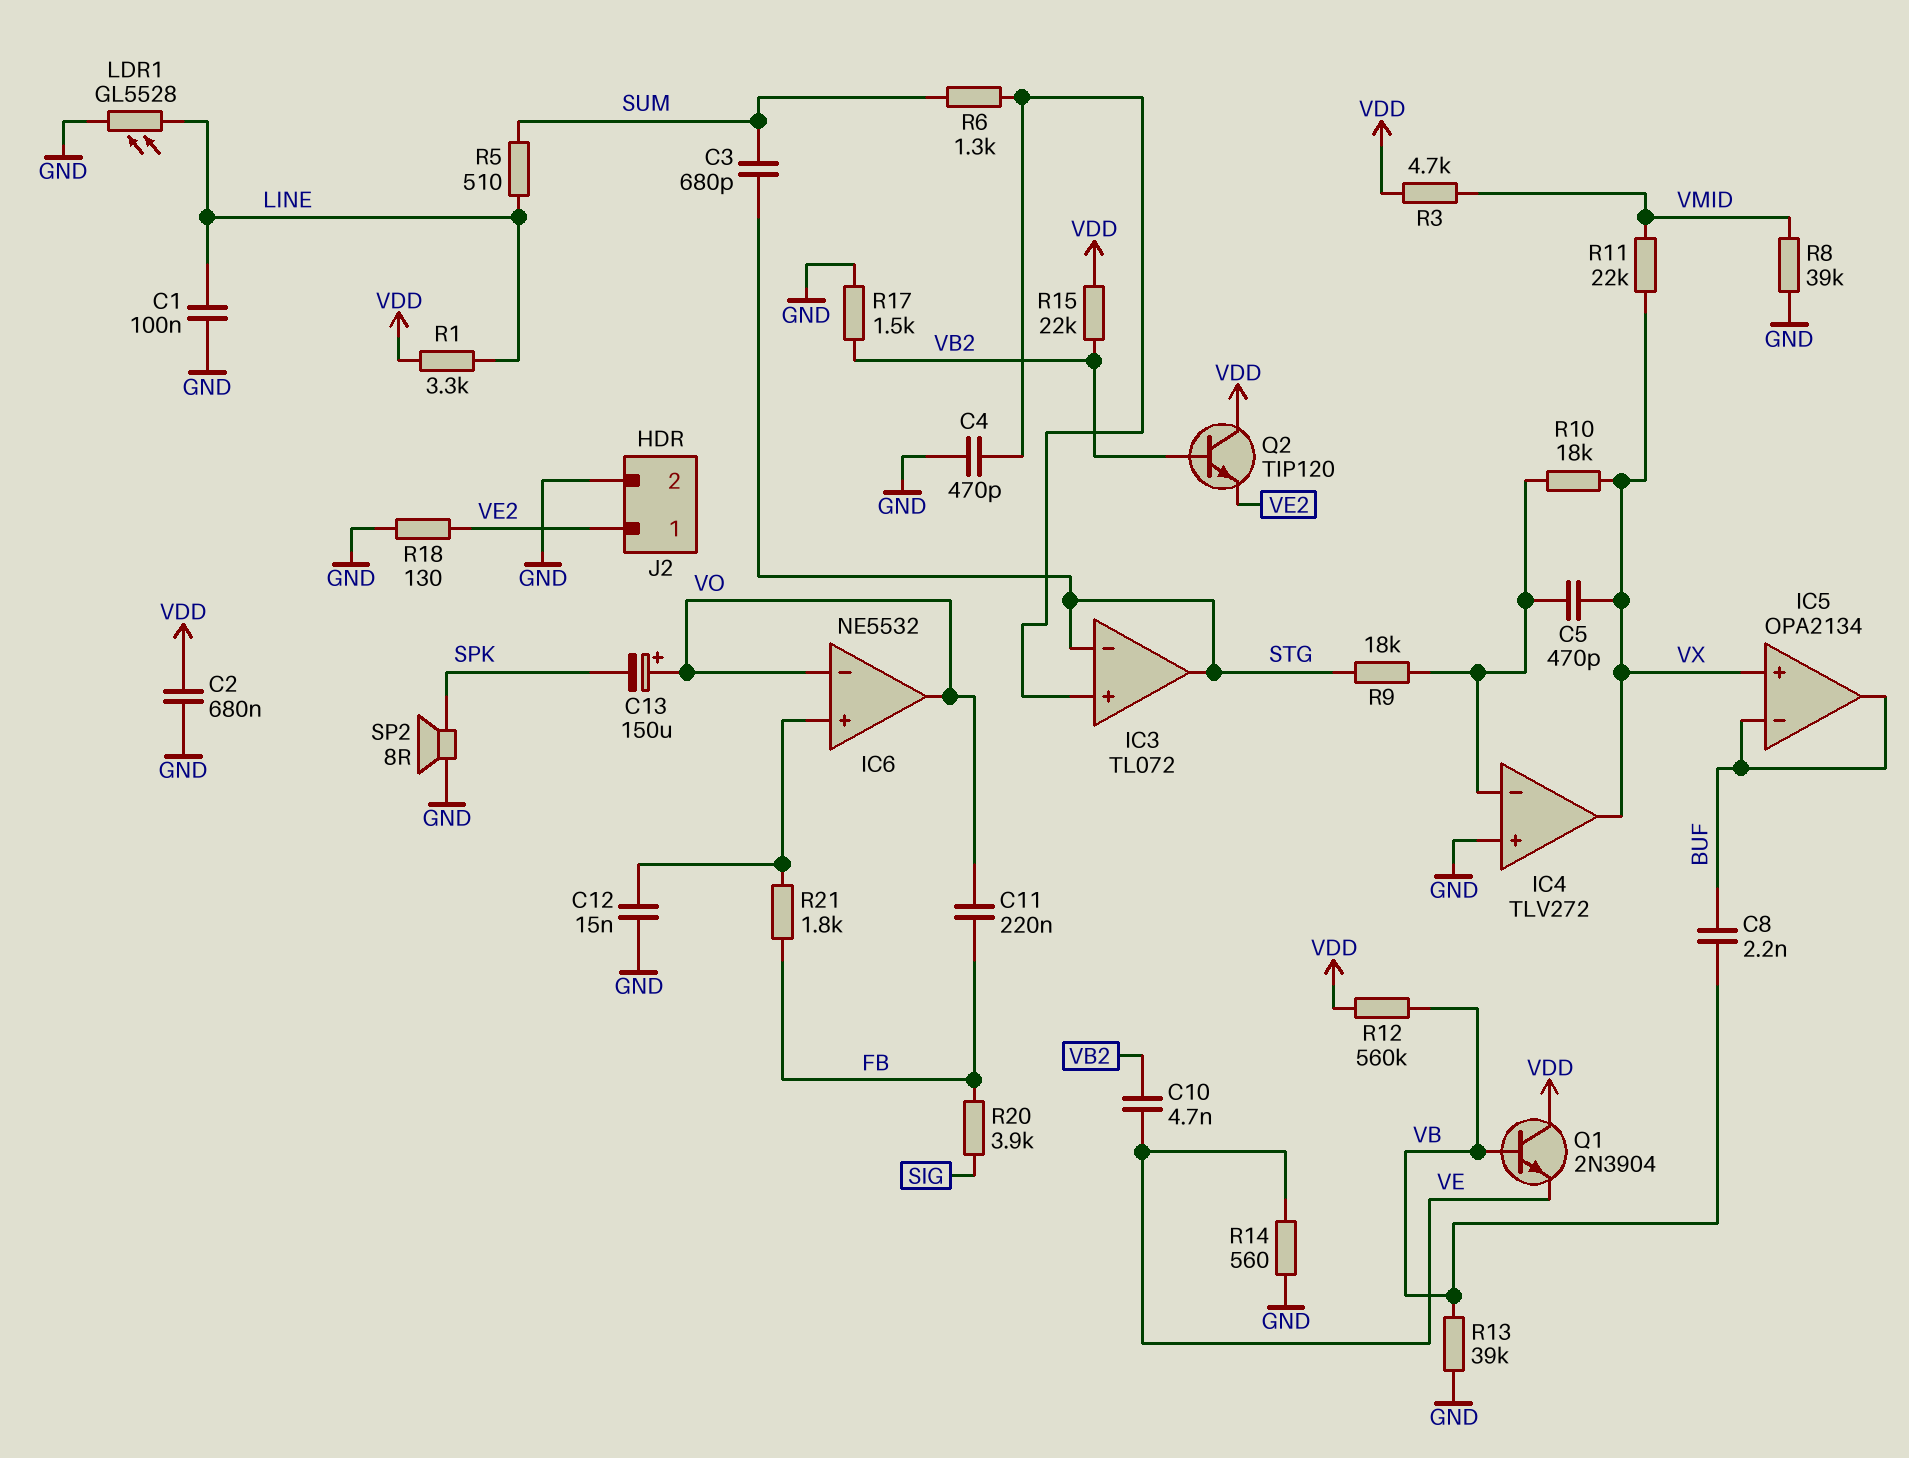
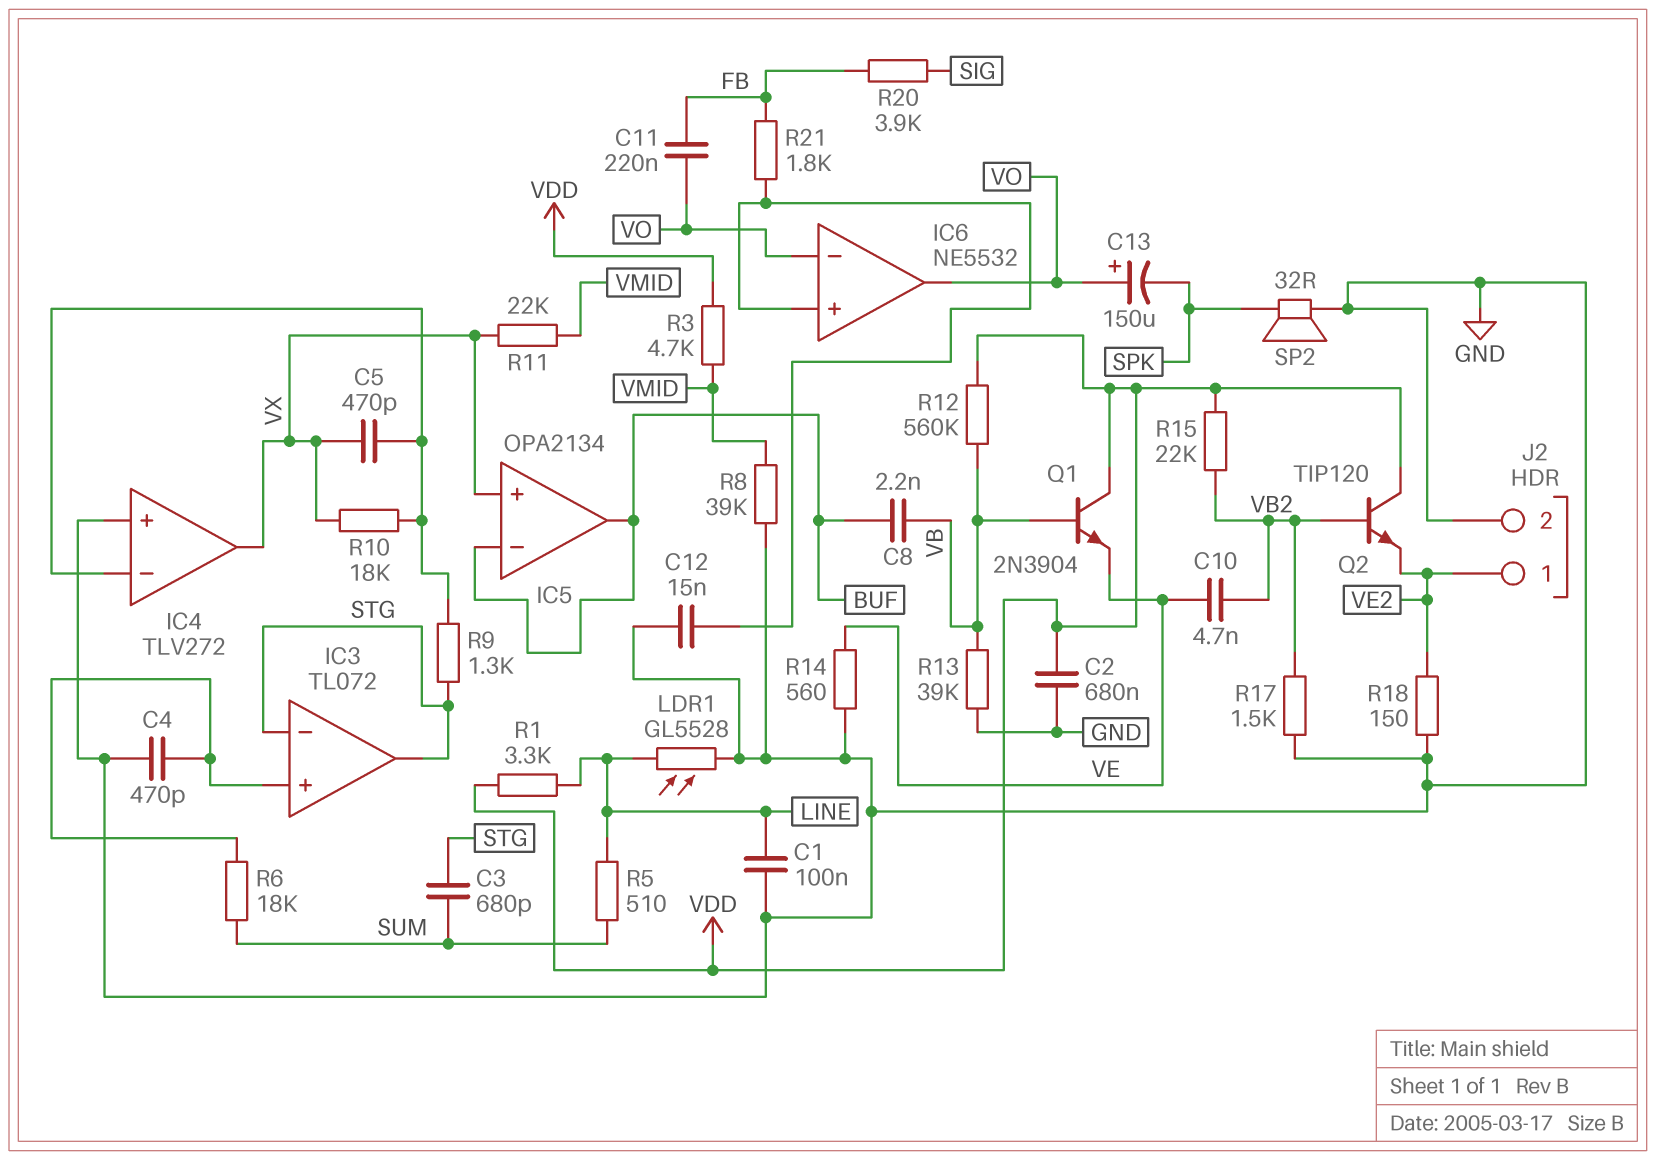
R6: 1.3k (IC3/in+, SUM) -> 18k (IC3/in+, SUM)
R9: 18k (IC4/in-, STG) -> 1.3k (IC4/in-, STG)
R18: 130 (GND, VE2) -> 150 (GND, VE2)
SP2: speaker 8R (GND, SPK) -> speaker 32R (GND, SPK)

